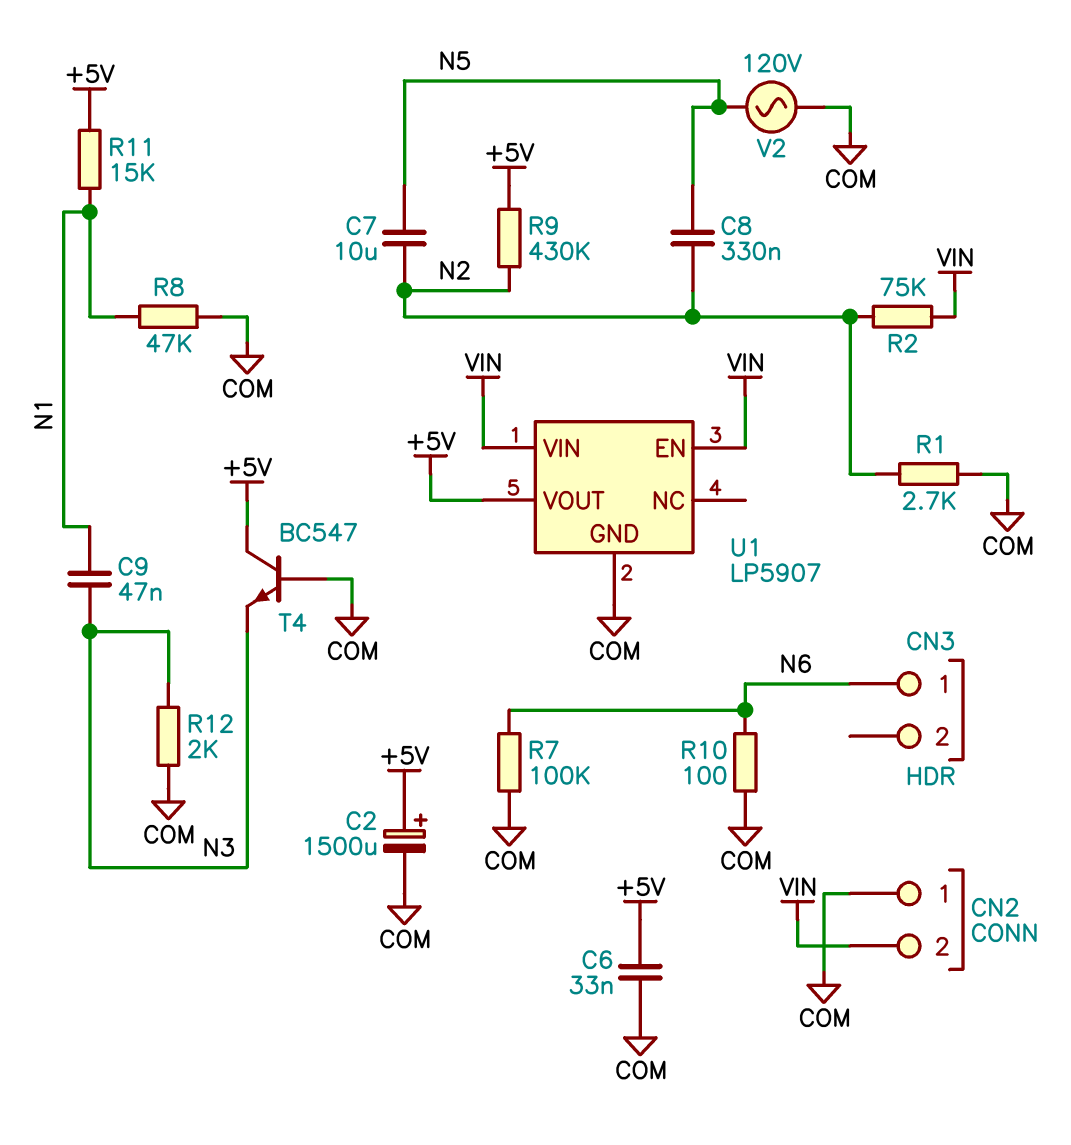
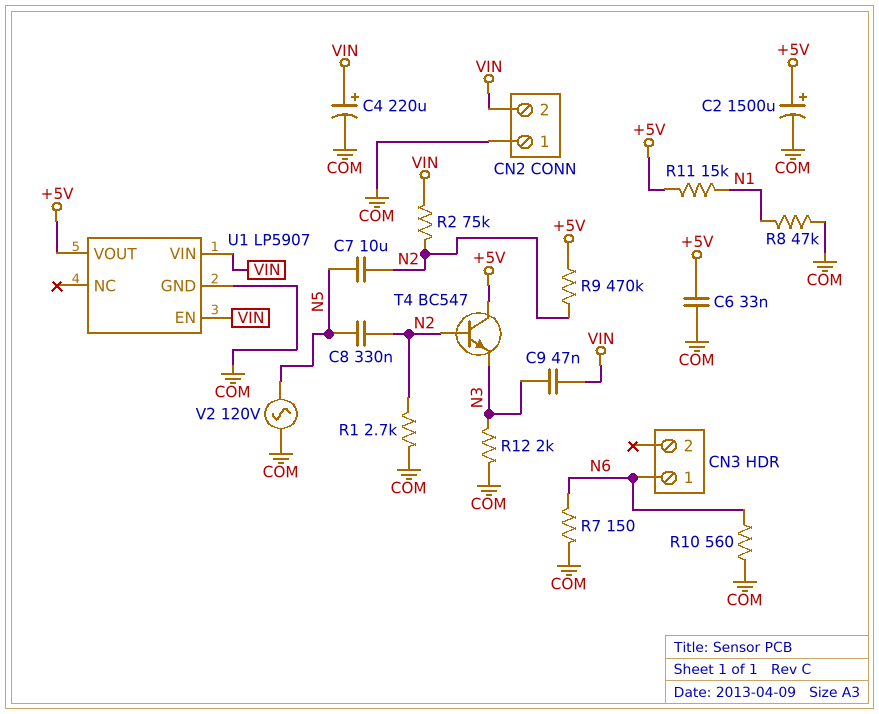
C4: none -> 220uF (plus VIN, minus COM)
C9: 47nF (N1, N3) -> 47nF (N3, VIN)
R7: 100k (COM, N6) -> 150 (COM, N6)
R9: 430k (+5V, N2) -> 470k (+5V, N2)
R10: 100 (COM, N6) -> 560 (COM, N6)
T4: NPN BC547 (B COM, C +5V, E N3) -> NPN BC547 (B N2, C +5V, E N3)

